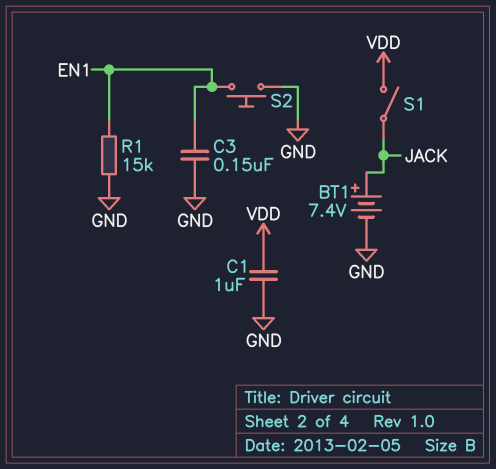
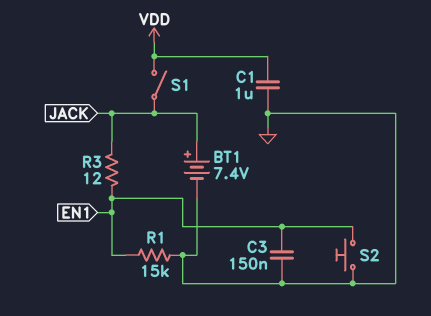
R3: none -> 12 (EN1, JACK)

